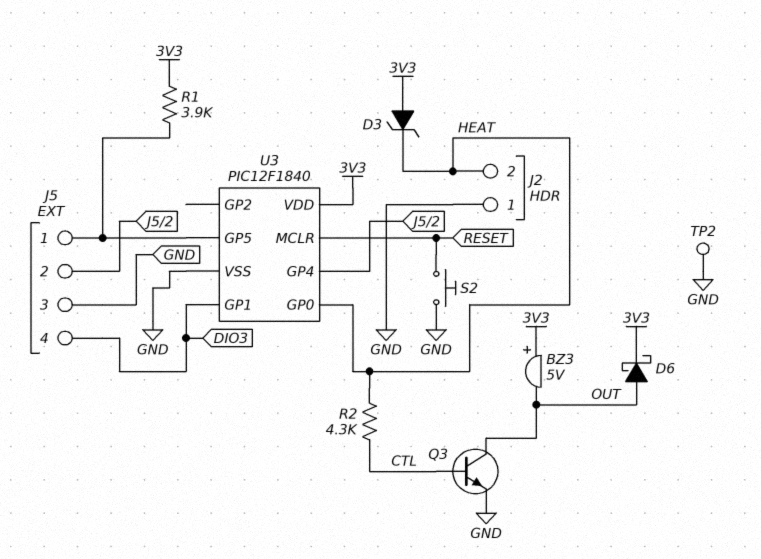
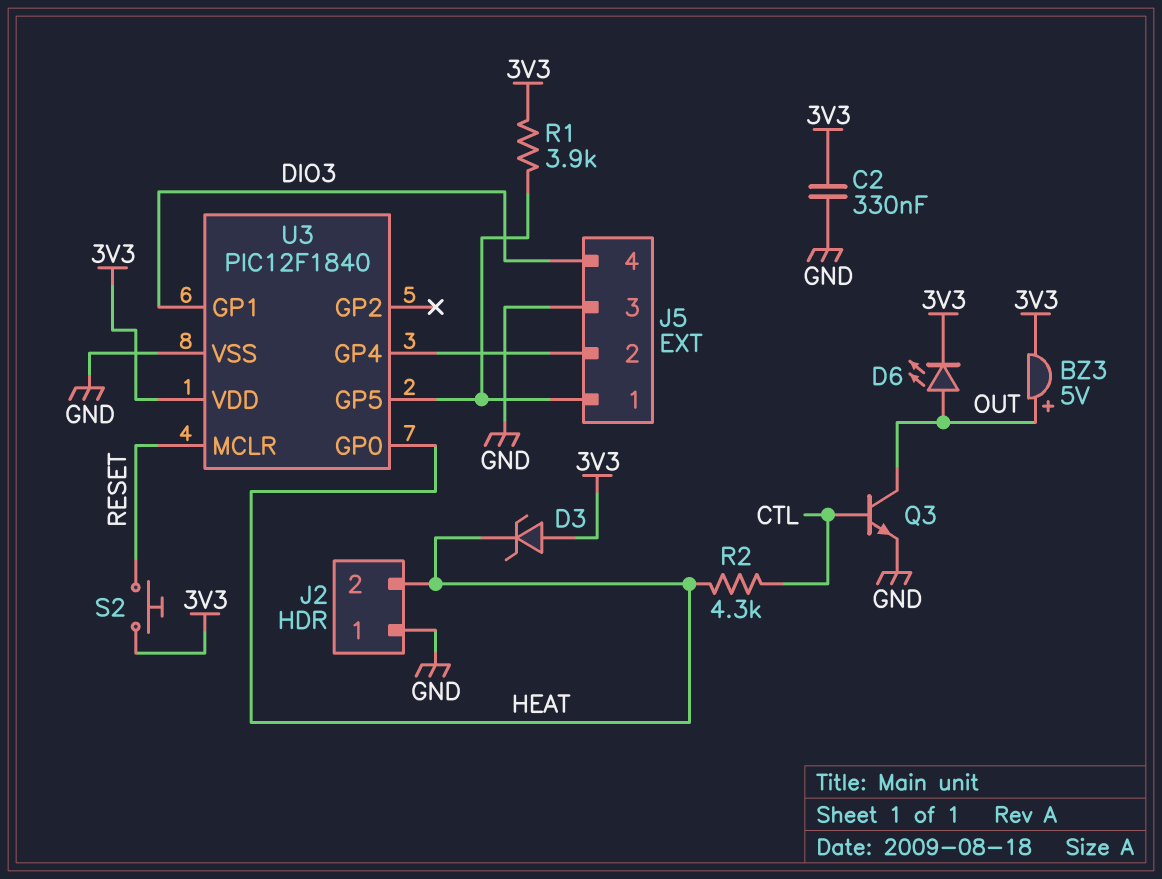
BZ3: buzzer 5V (plus 3V3, minus OUT) -> buzzer 5V (plus OUT, minus 3V3)
C2: none -> 330nF (3V3, GND)
D6: schottky (A OUT, K 3V3) -> LED (A OUT, K 3V3)
S2: button (GND, RESET) -> button (3V3, RESET)
TP2: test point (GND) -> none

